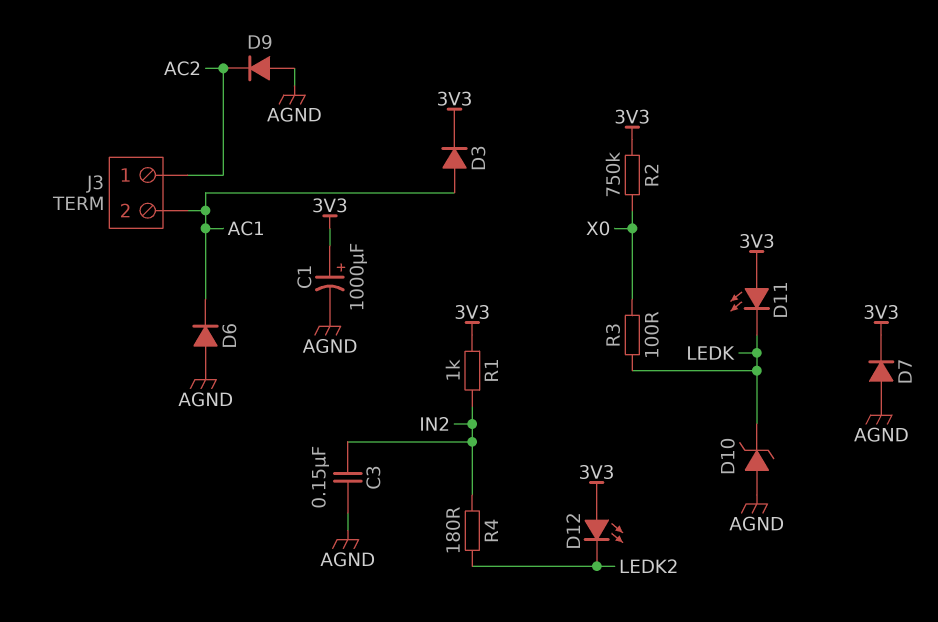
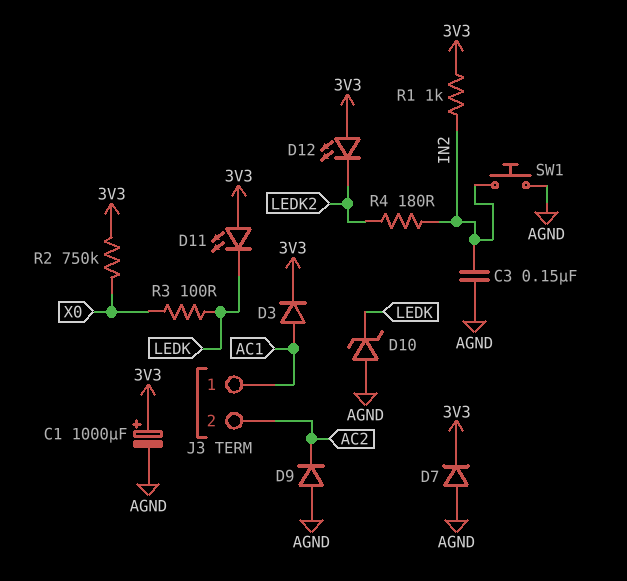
D6: diode (A AGND, K AC1) -> none
J3 pin 1: AC2 -> AC1
J3 pin 2: AC1 -> AC2
SW1: none -> button (AGND, IN2)

